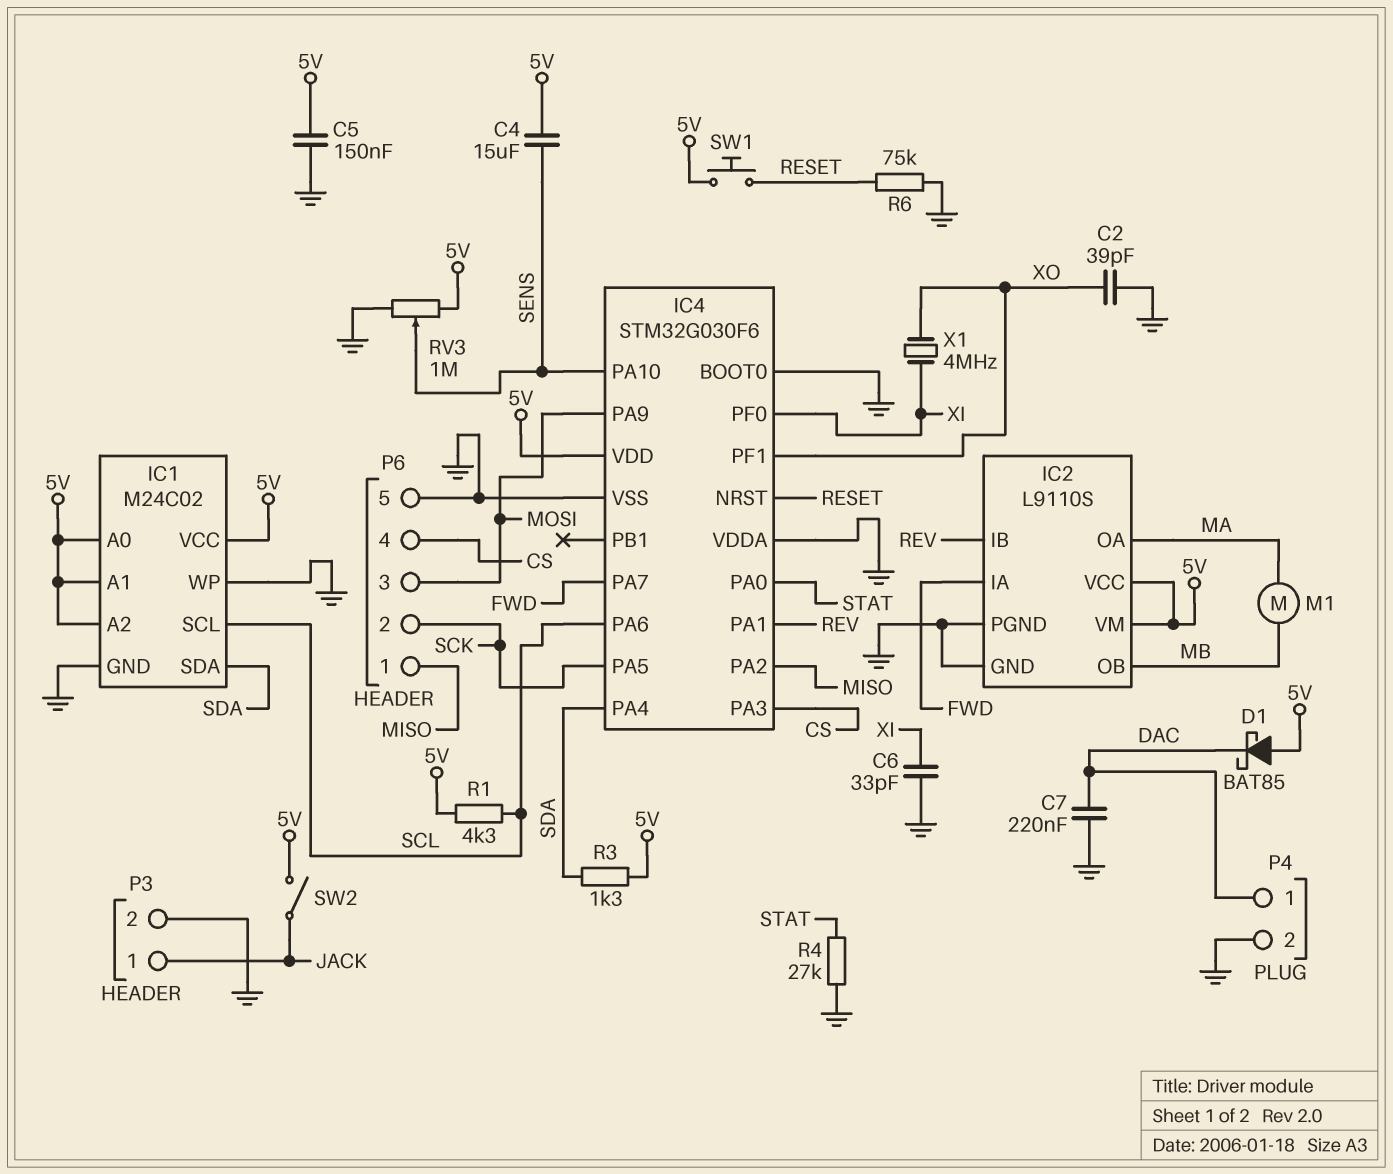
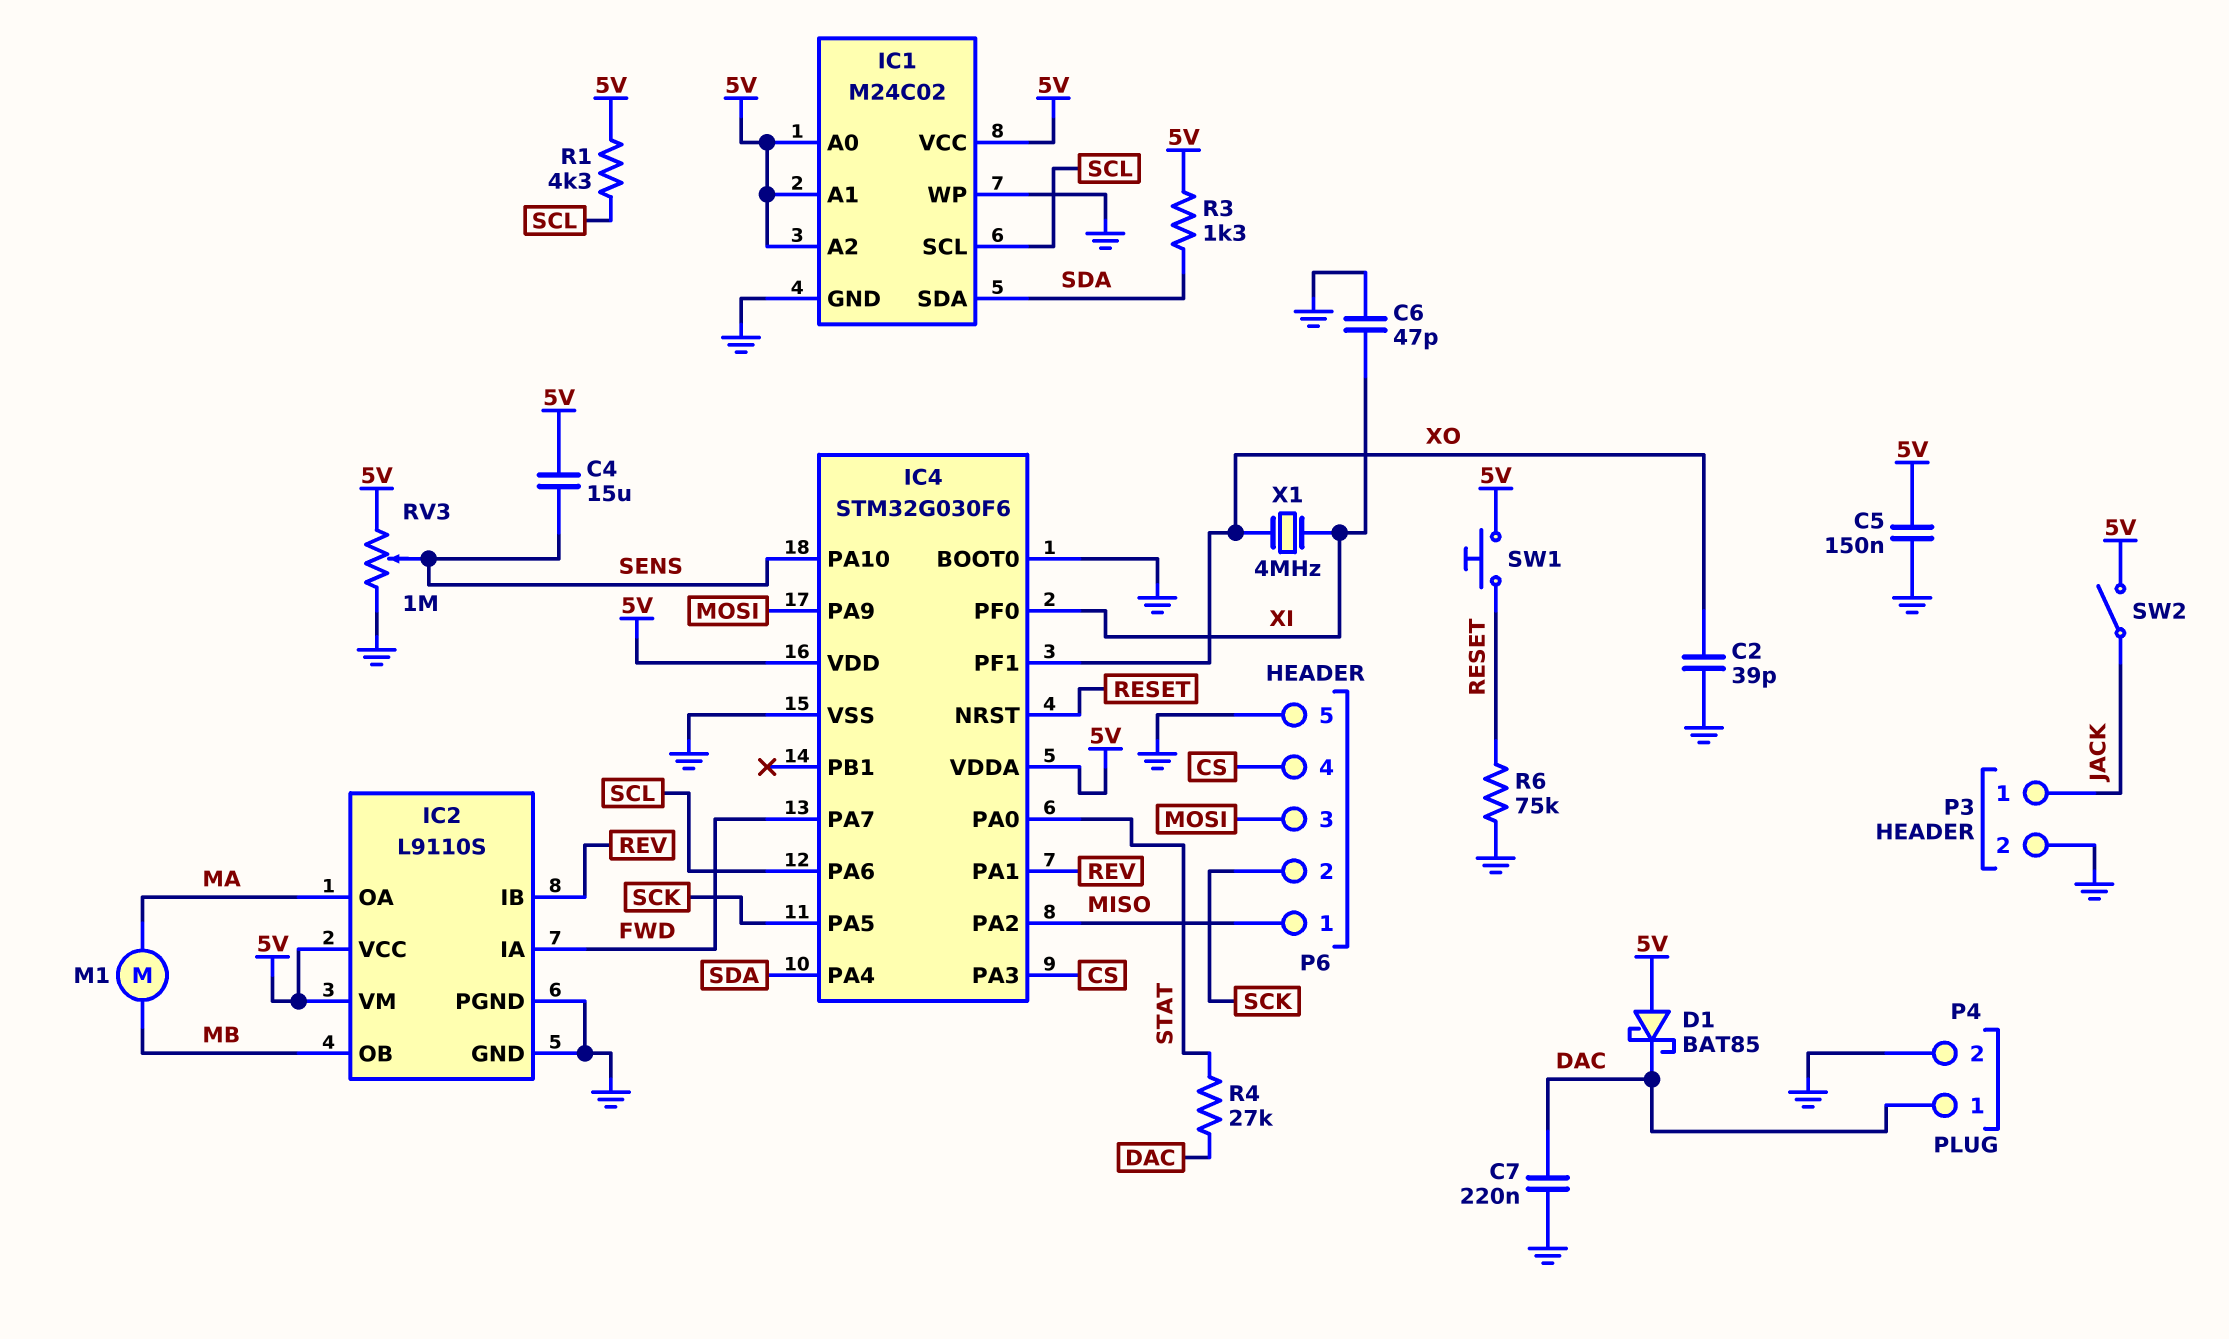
C6: 33pF (GND, XI) -> 47pF (GND, XI)
IC4 pin VDDA: GND -> 5V
R4: 27k (GND, STAT) -> 27k (DAC, STAT)

